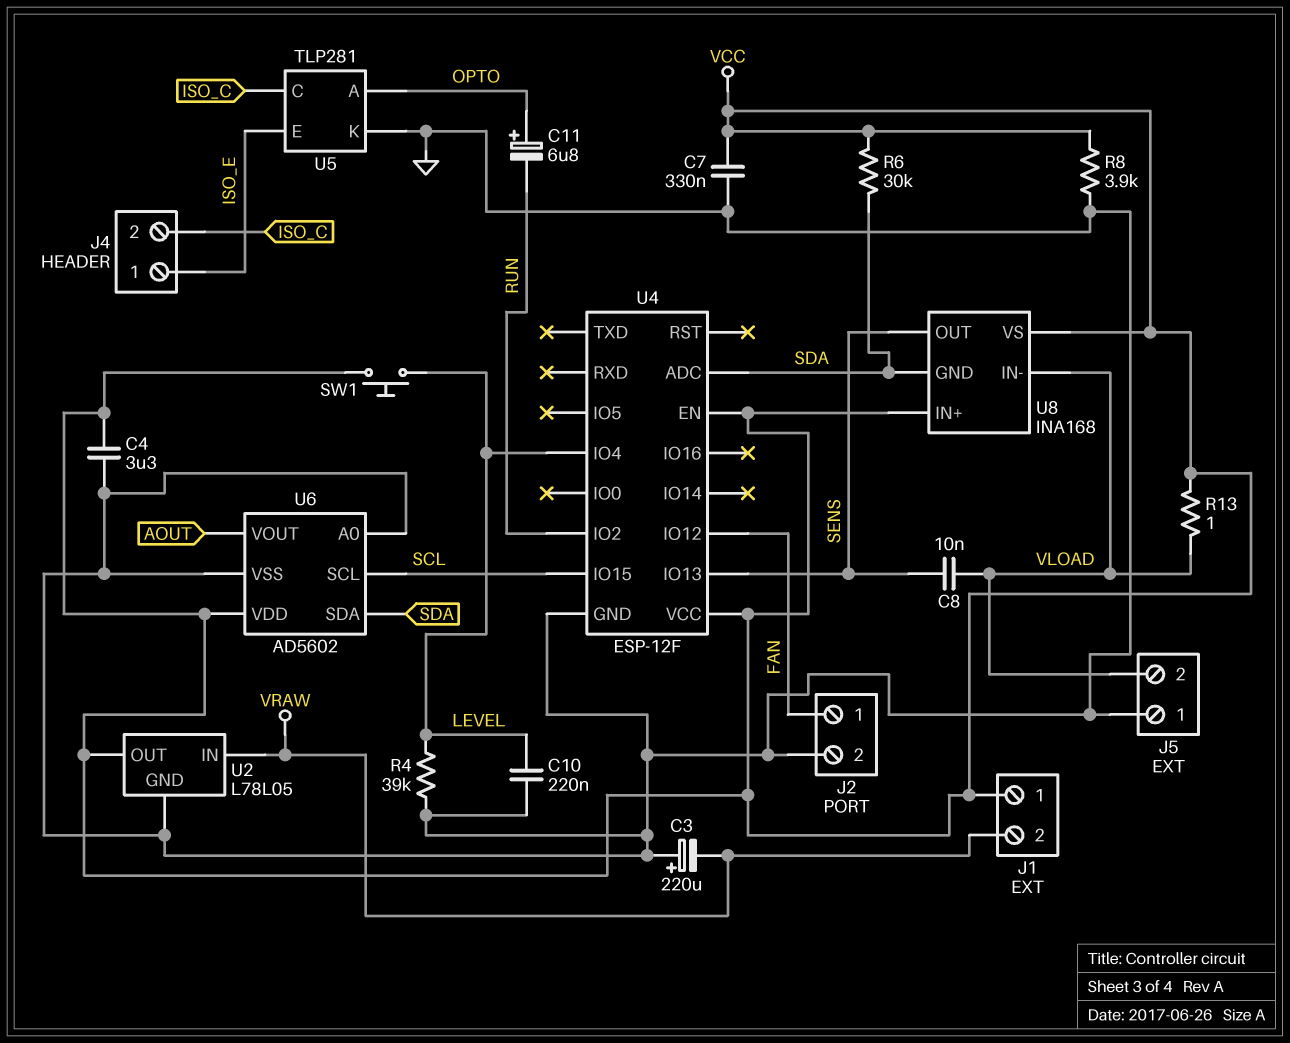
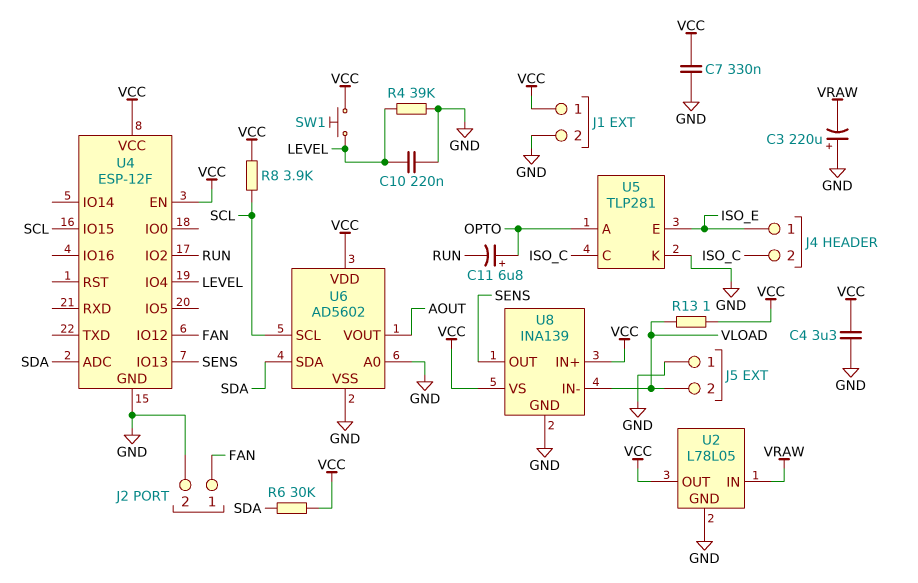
C8: 10nF (SENS, VLOAD) -> none
J1 pin 2: VRAW -> GND
R8: 3.9k (GND, VCC) -> 3.9k (SCL, VCC)
U8: INA168 -> INA139
U8 pin GND: SDA -> GND

